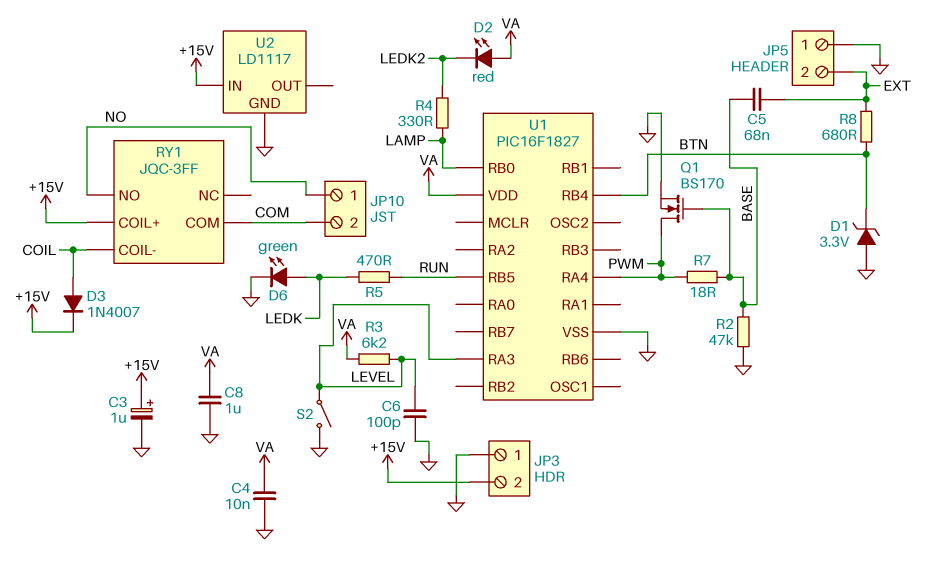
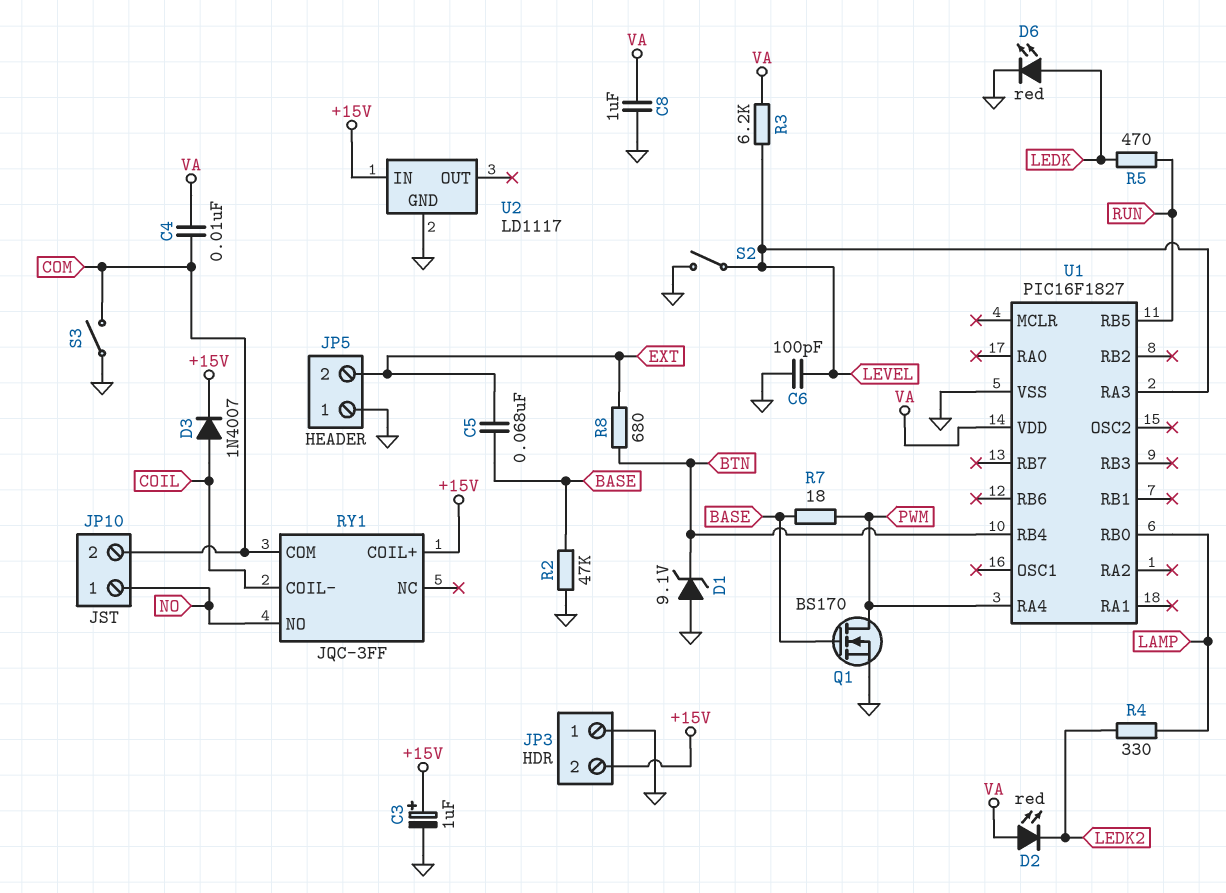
C4: 10nF (GND, VA) -> 10nF (COM, VA)
D1: zener 3.3V (A GND, K BTN) -> zener 9.1V (A GND, K BTN)
D6: LED green (A LEDK, K GND) -> LED red (A LEDK, K GND)
S3: none -> switch (COM, GND)

